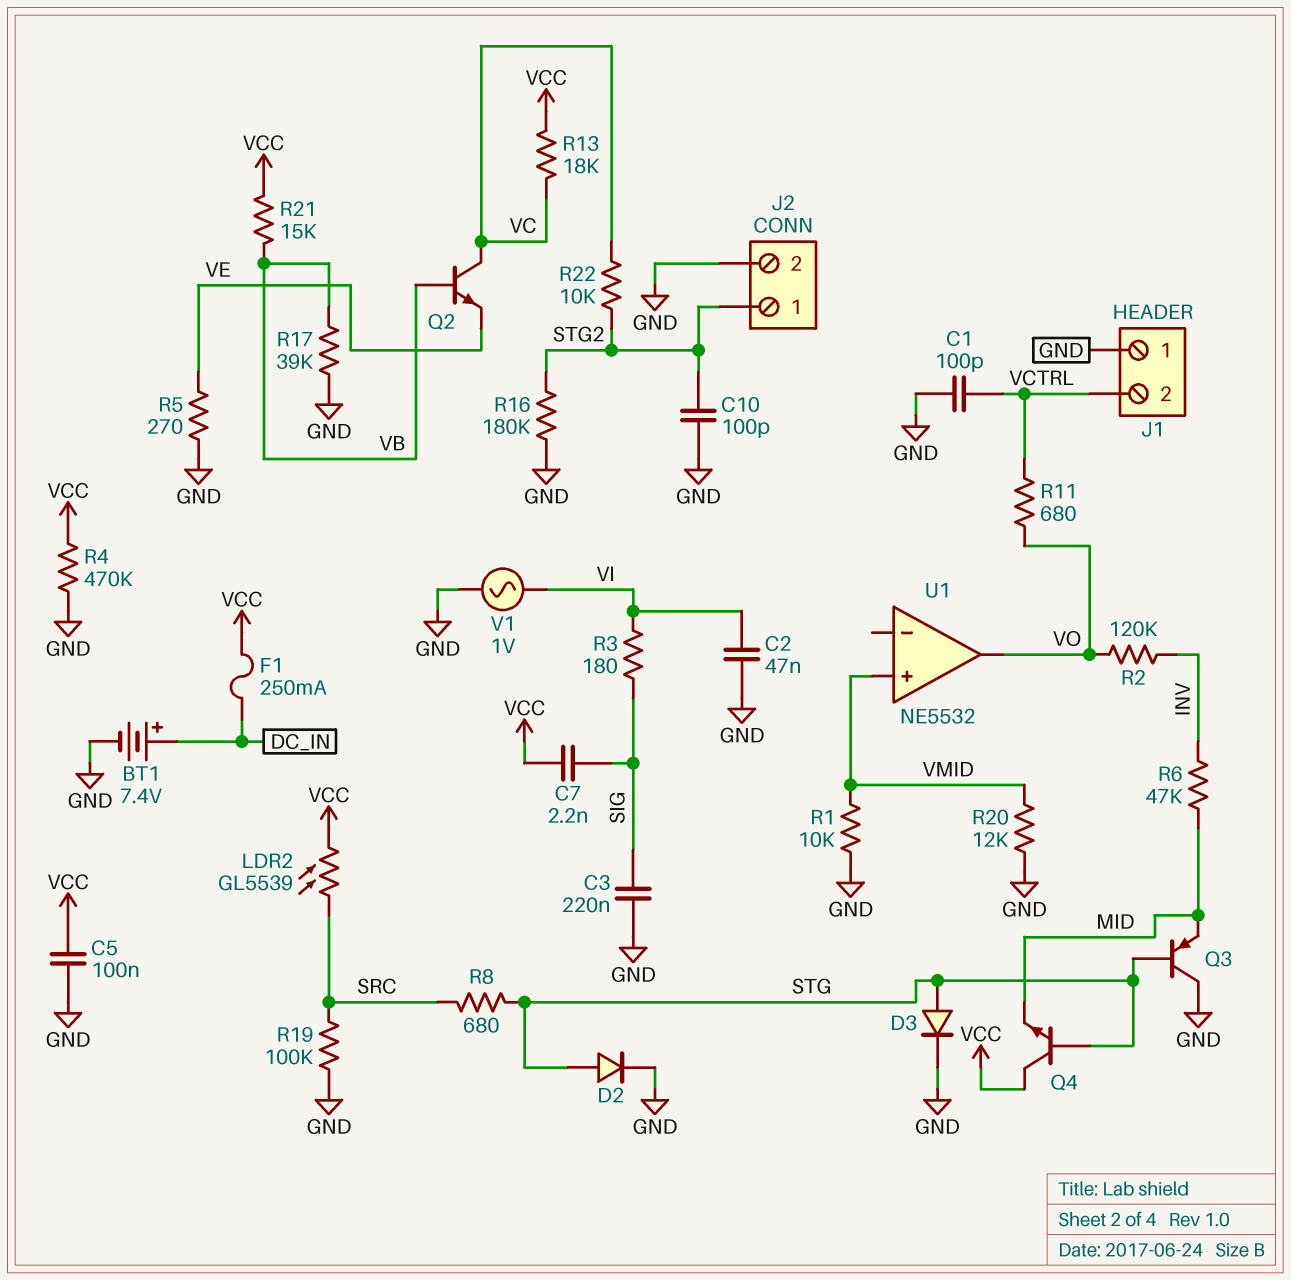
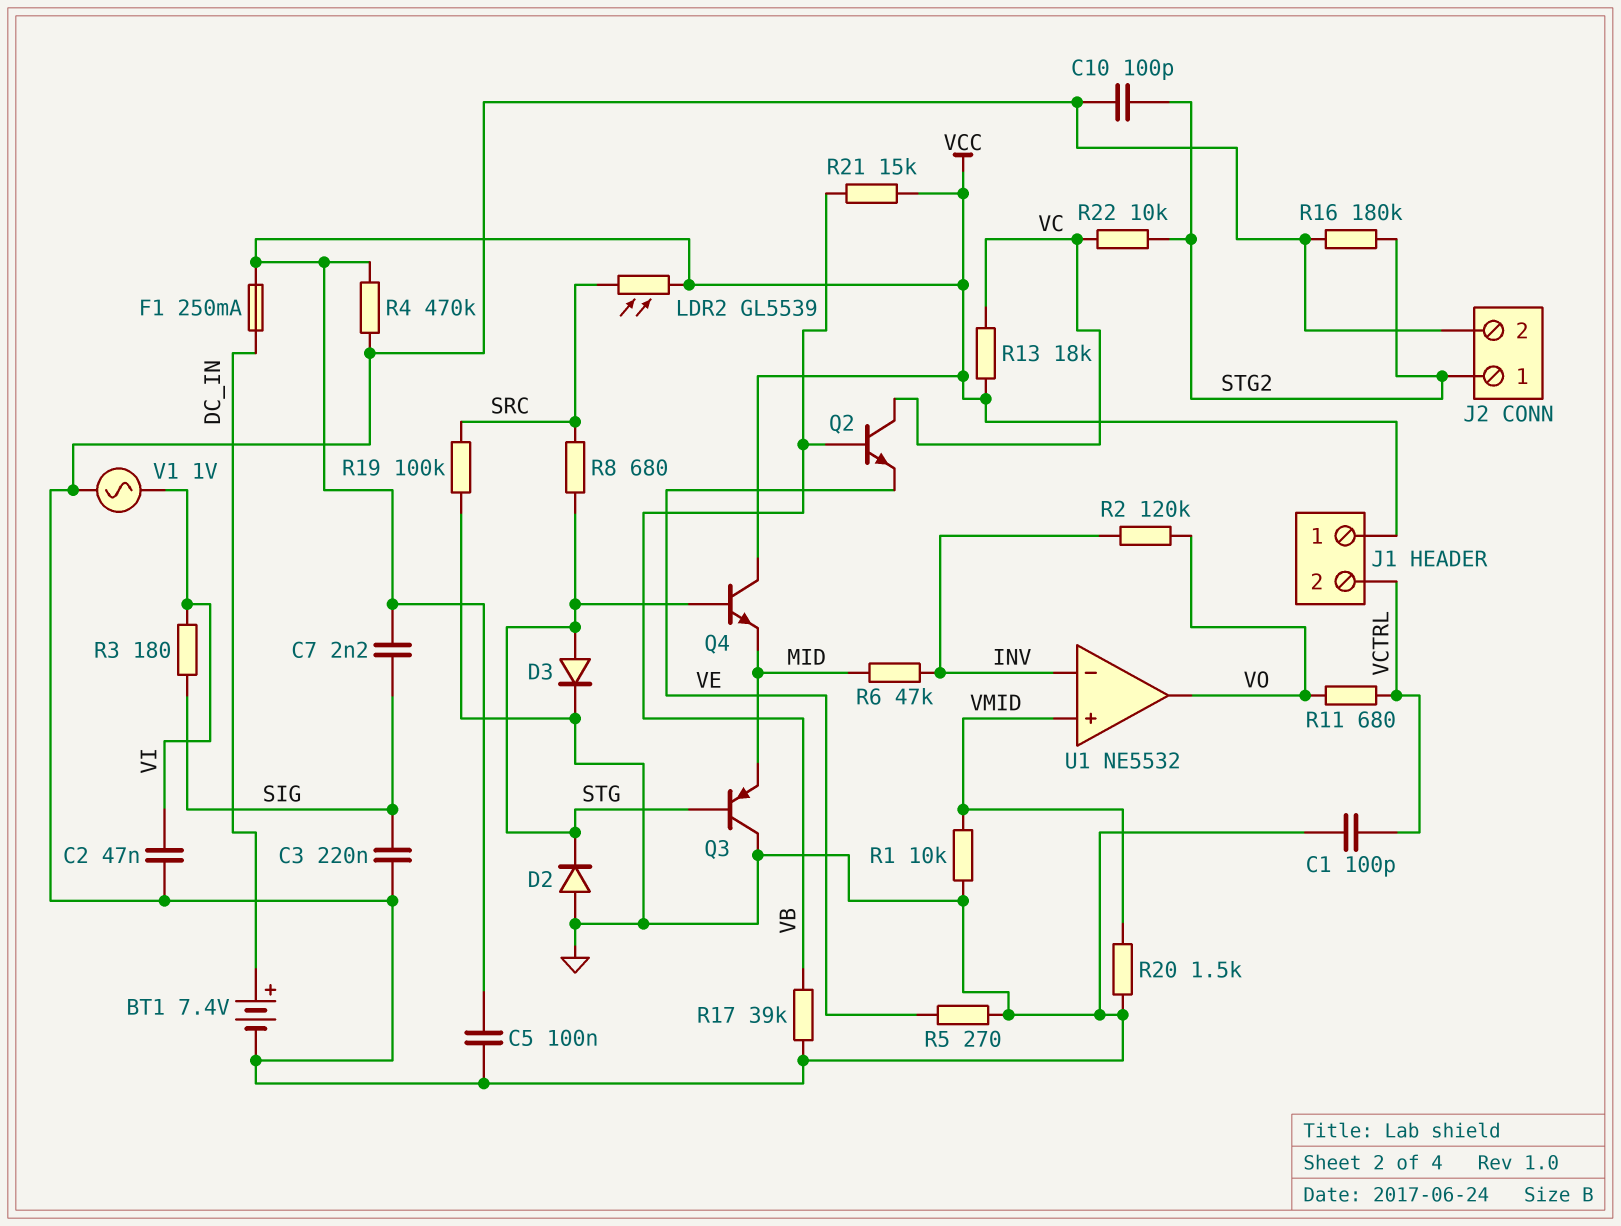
D2: diode (A STG, K GND) -> diode (A GND, K STG)
J1 pin 1: GND -> VCC
R20: 12k (GND, VMID) -> 1.5k (GND, VMID)
U1 pin in-: none -> INV

